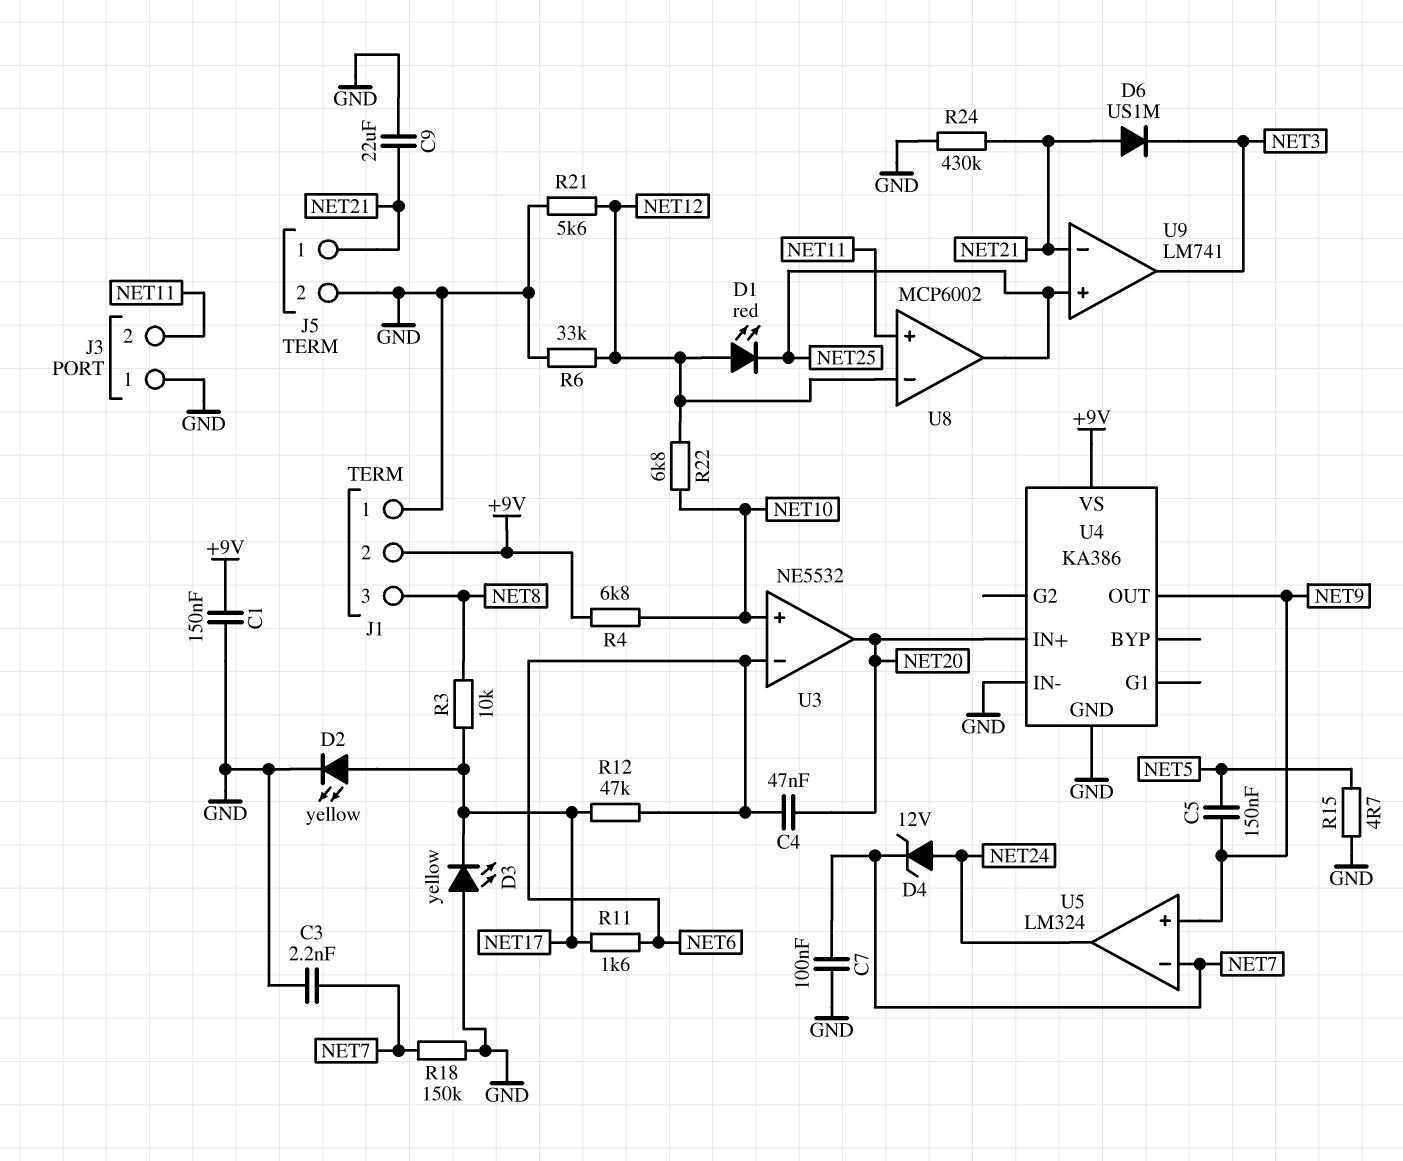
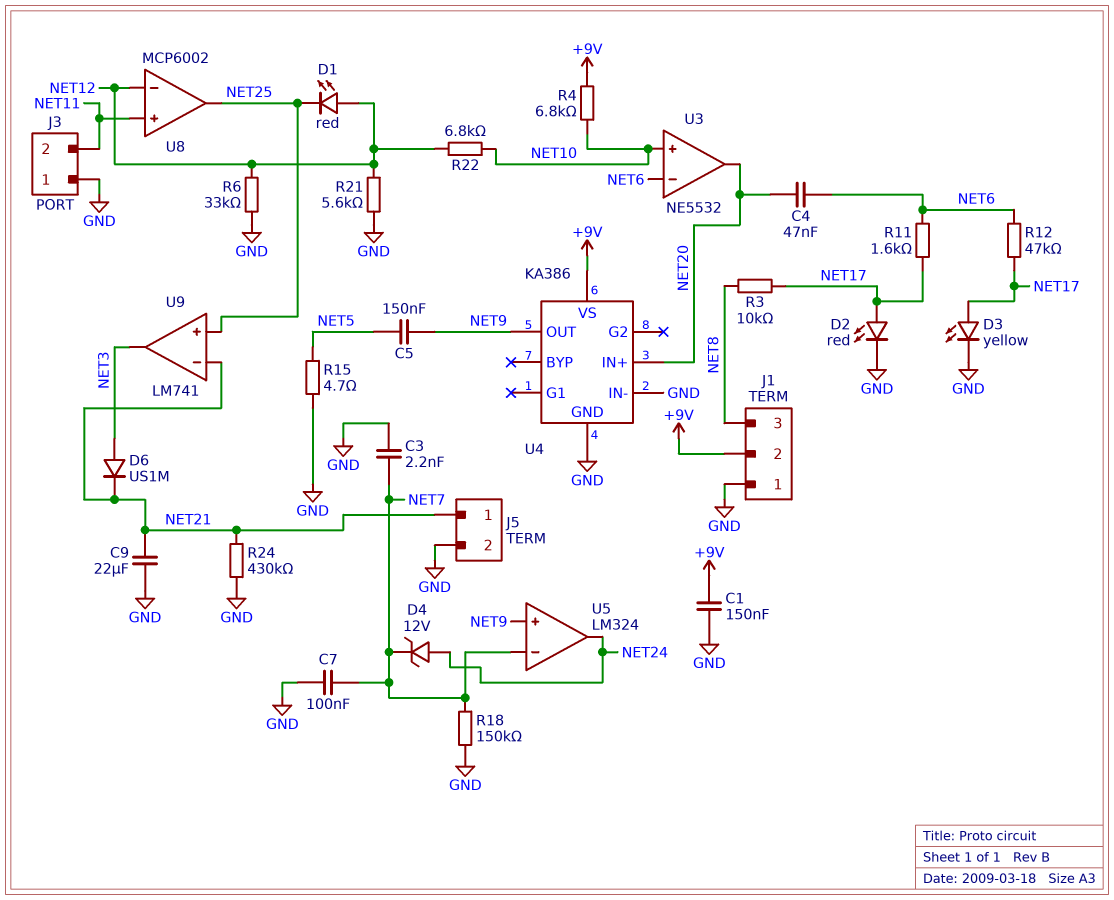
D2: LED yellow (A NET17, K GND) -> LED red (A NET17, K GND)
D3: LED yellow (A GND, K NET17) -> LED yellow (A NET17, K GND)
D6: diode US1M (A NET21, K NET3) -> diode US1M (A NET3, K NET21)

